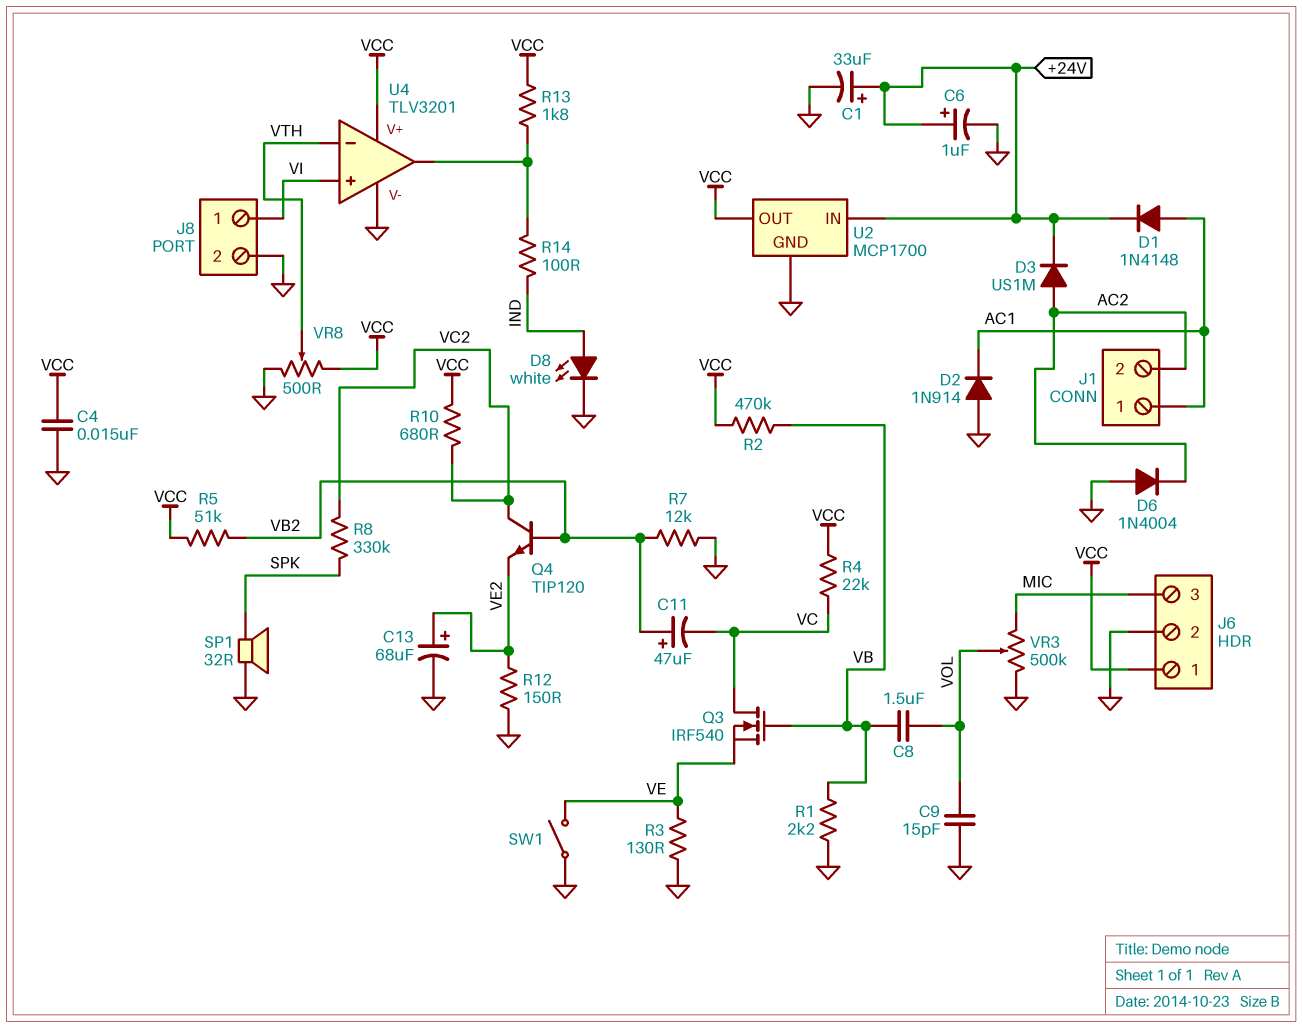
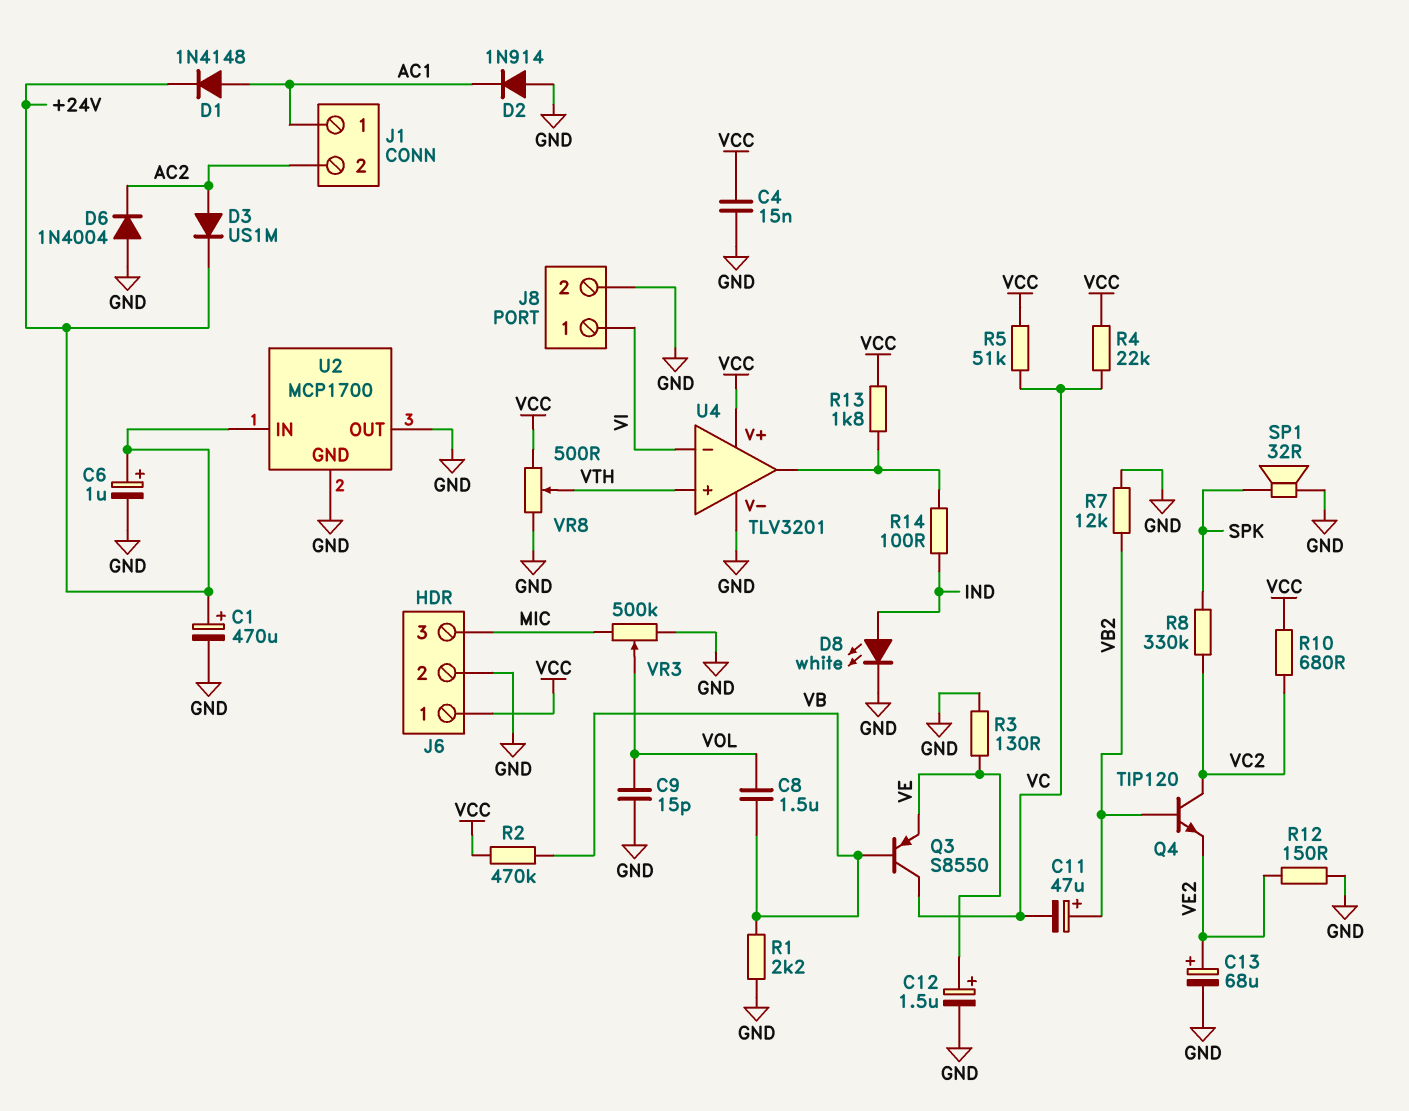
C1: 33uF (plus +24V, minus GND) -> 470uF (plus +24V, minus GND)
C12: none -> 1.5uF (plus VE, minus GND)
Q3: NMOS IRF540 (G VB, D VC, S VE) -> PNP S8550 (B VB, C VC, E VE)
R5: 51k (VB2, VCC) -> 51k (VC, VCC)
SW1: switch (GND, VE) -> none
U2 pin OUT: VCC -> GND
U4 pin in+: VI -> VTH
U4 pin in-: VTH -> VI

